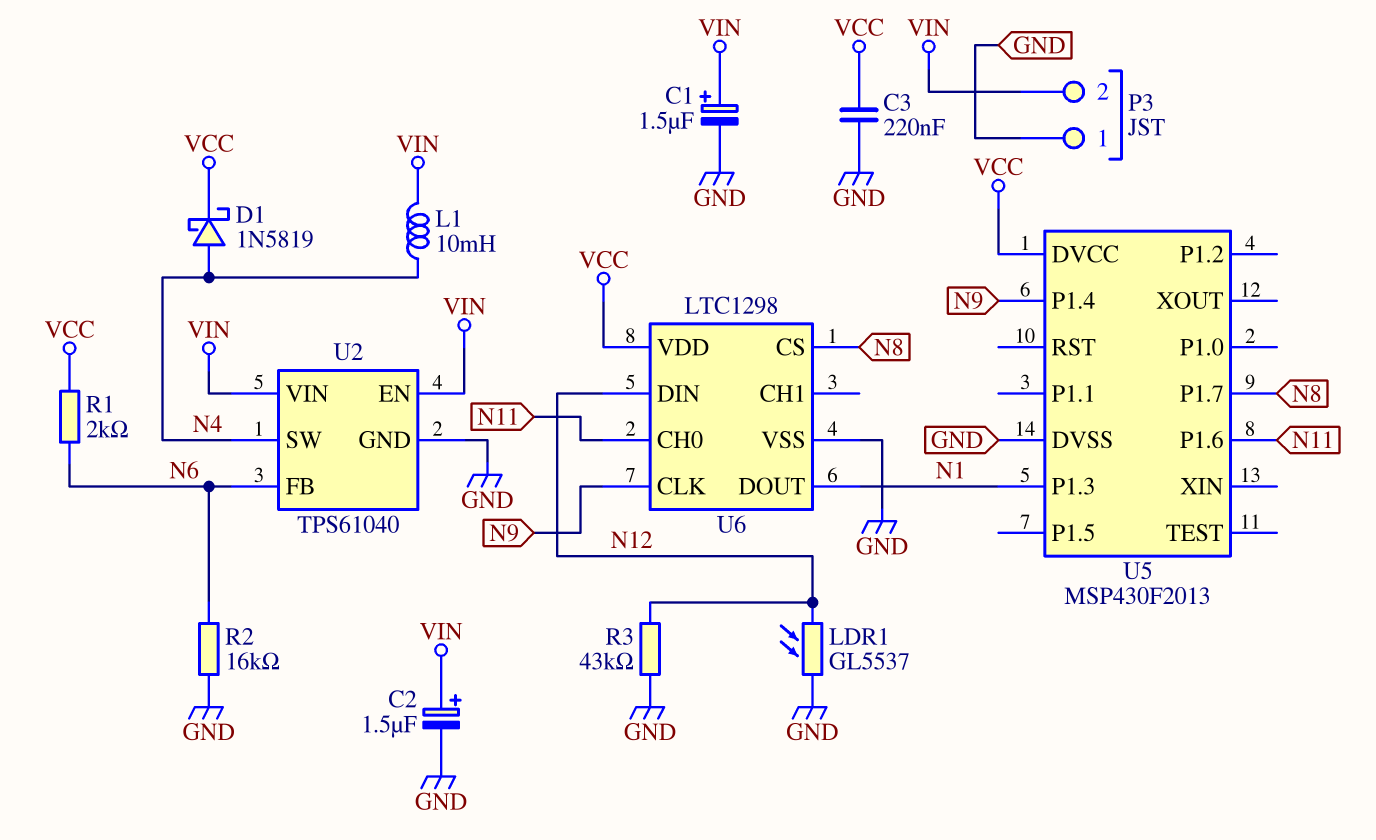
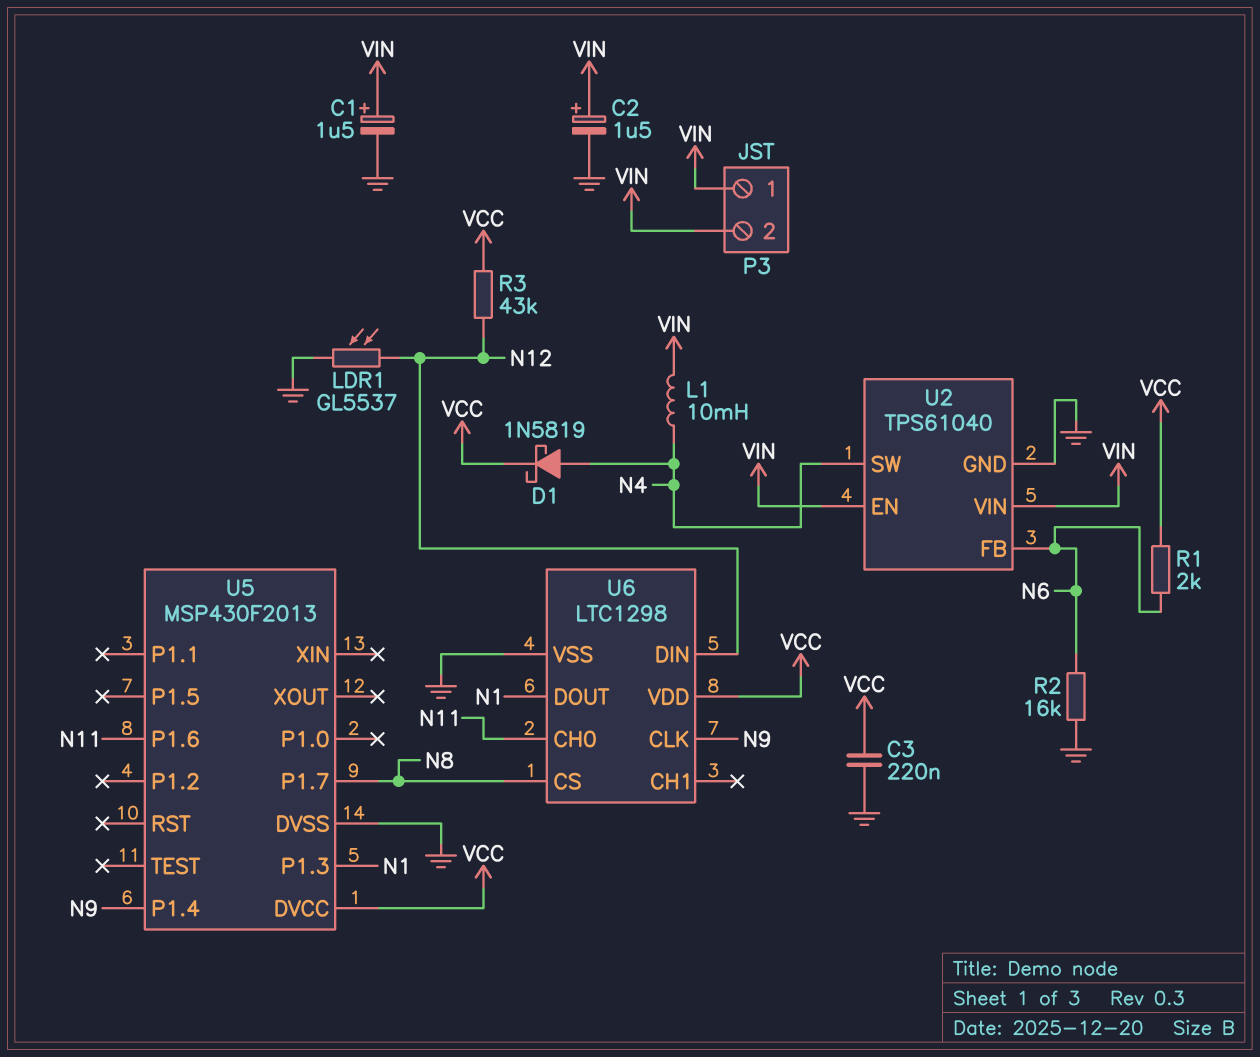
P3 pin 1: GND -> VIN
R3: 43k (GND, N12) -> 43k (N12, VCC)

